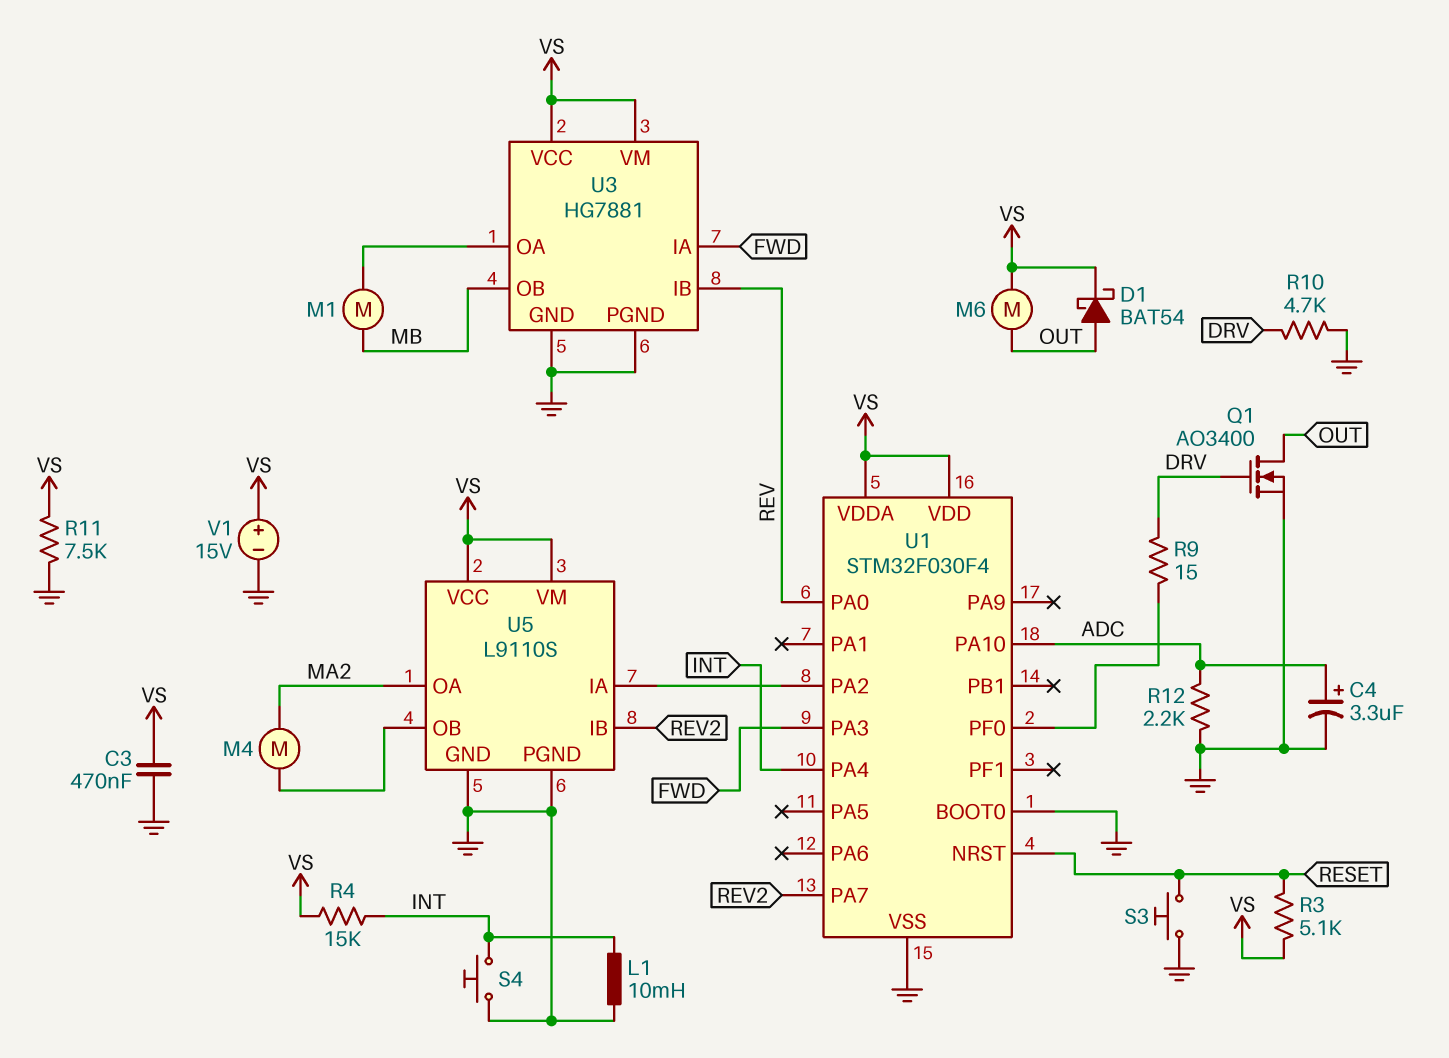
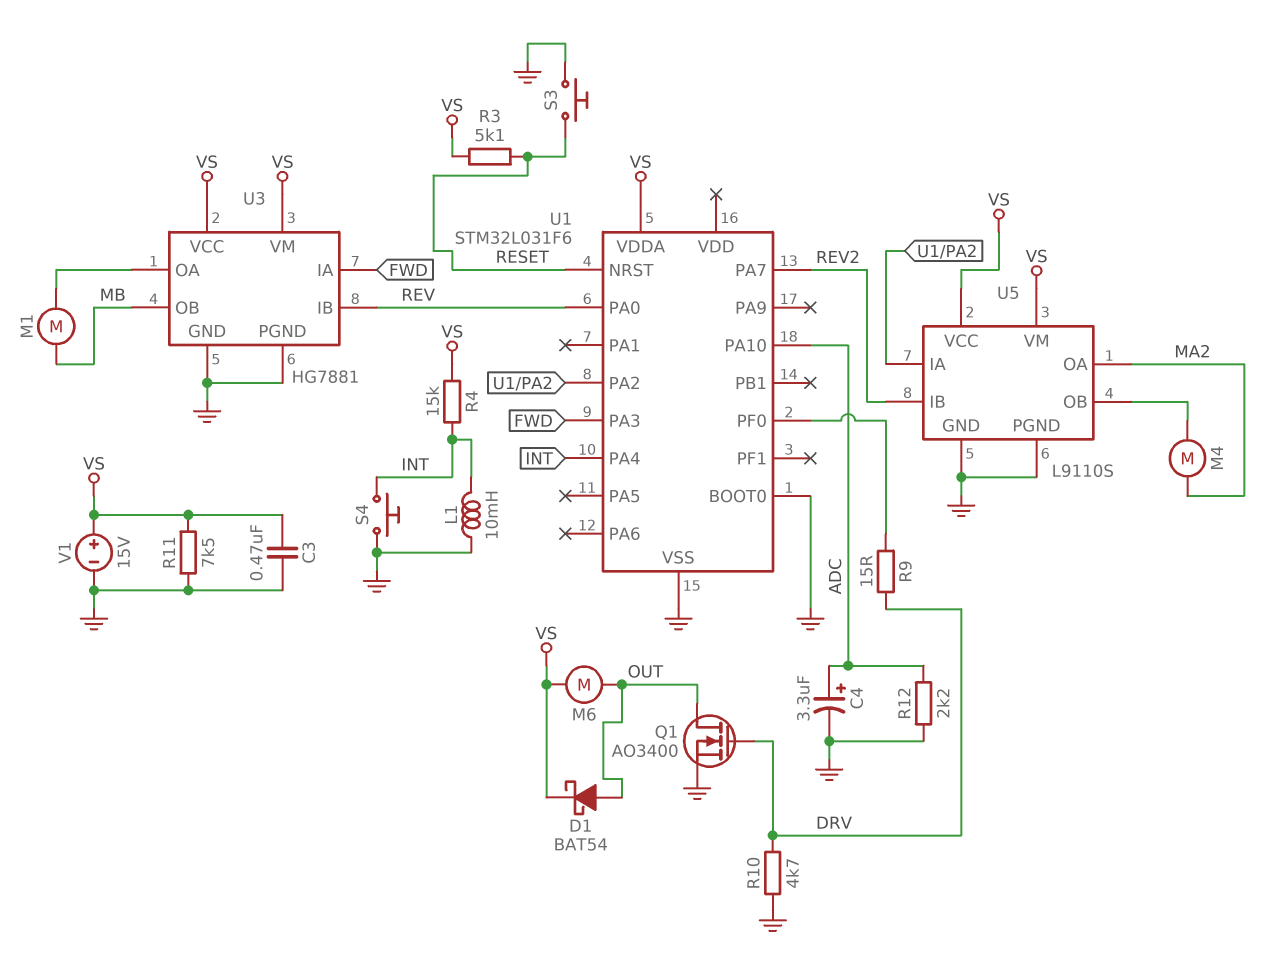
U1: STM32F030F4 -> STM32L031F6
U1 pin VDD: VS -> none

